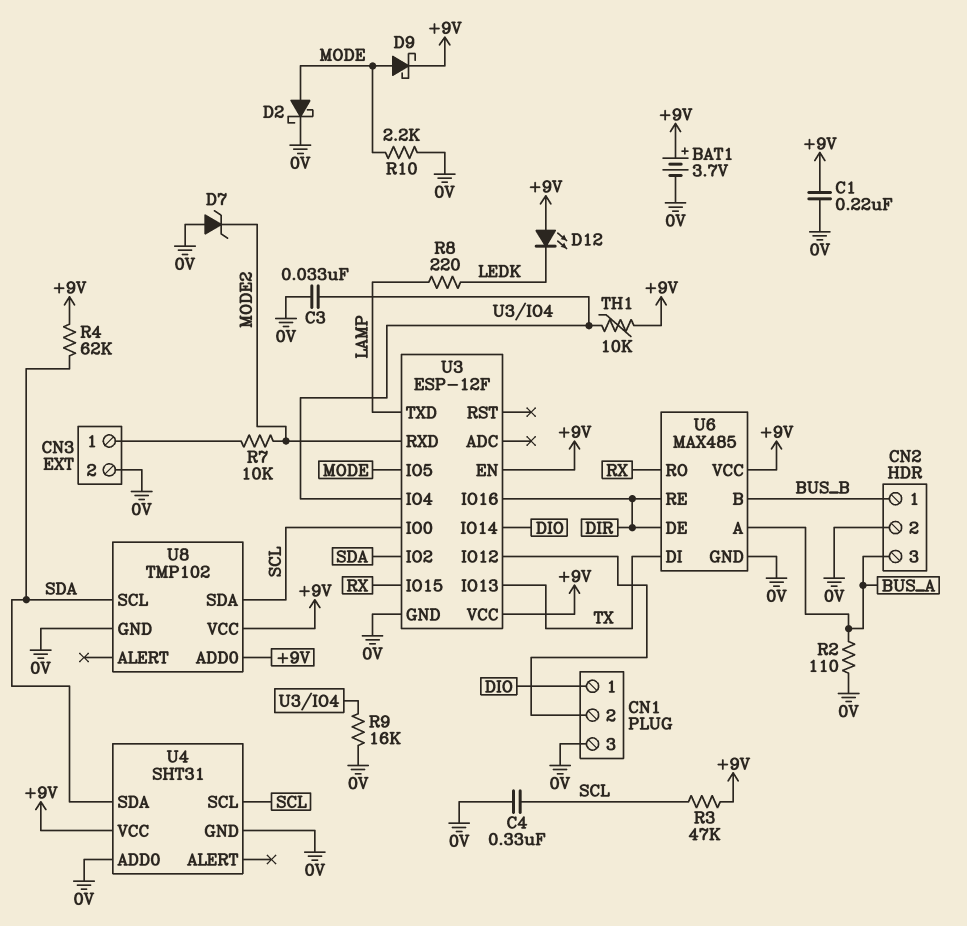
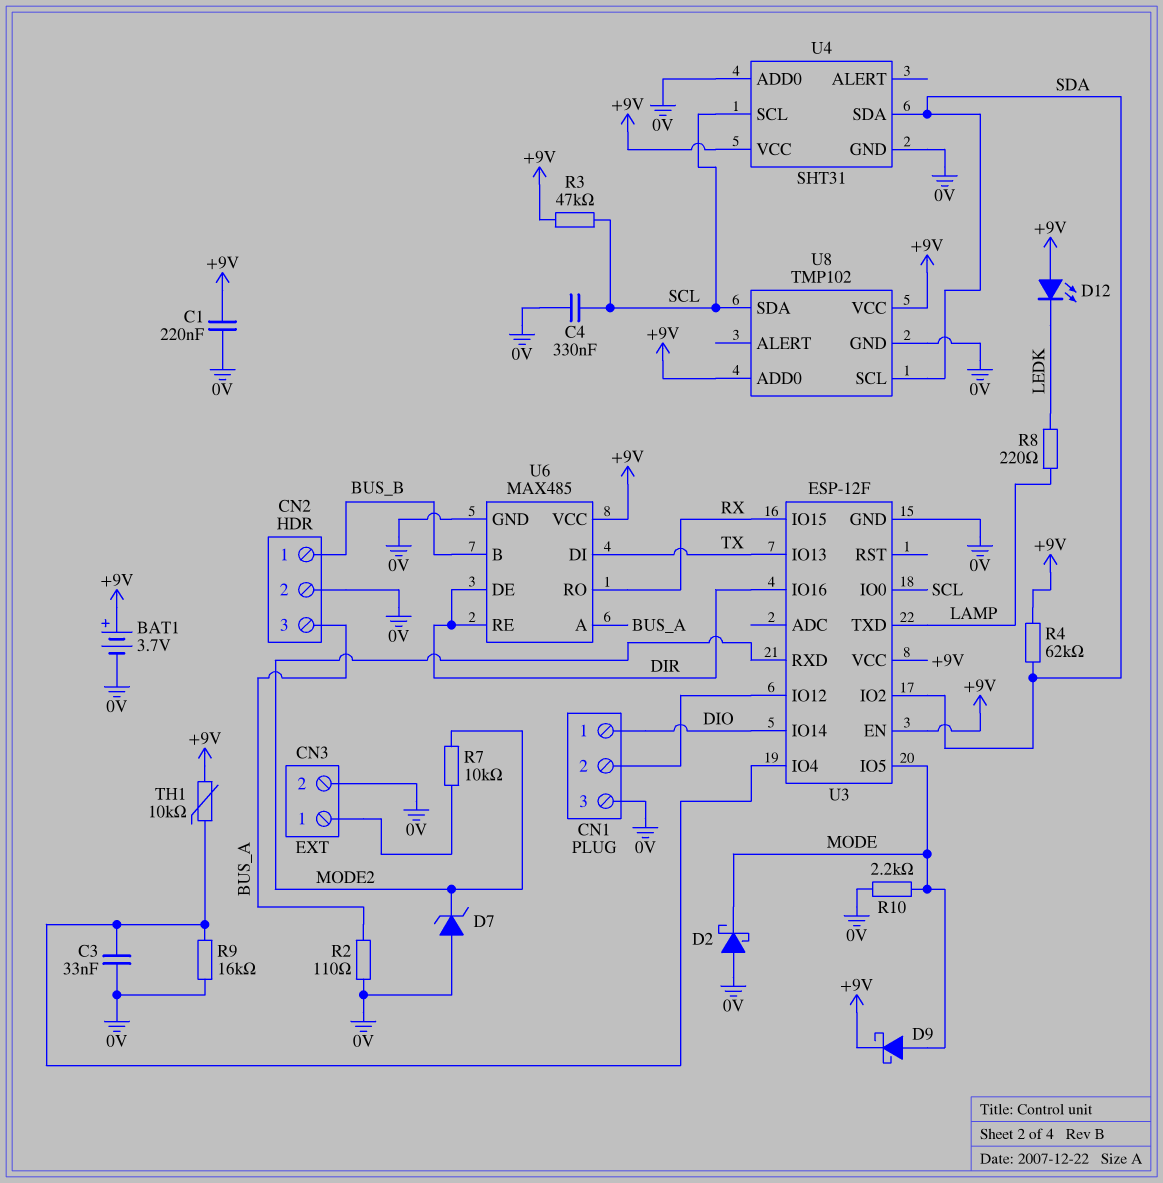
D2: schottky (A MODE, K 0V) -> schottky (A 0V, K MODE)

